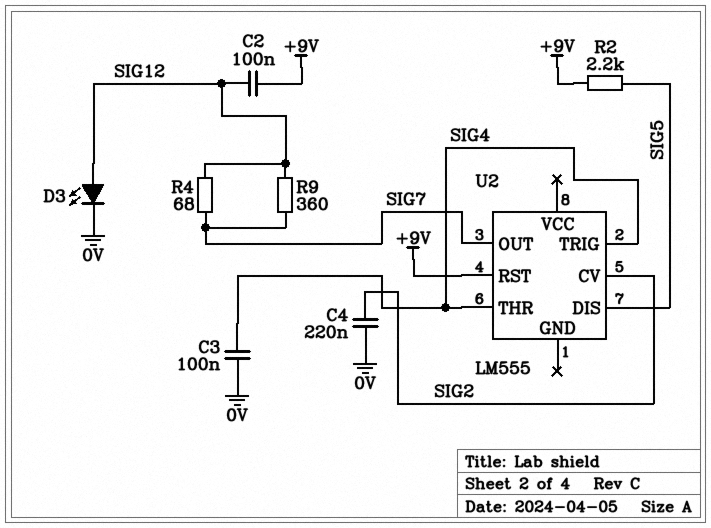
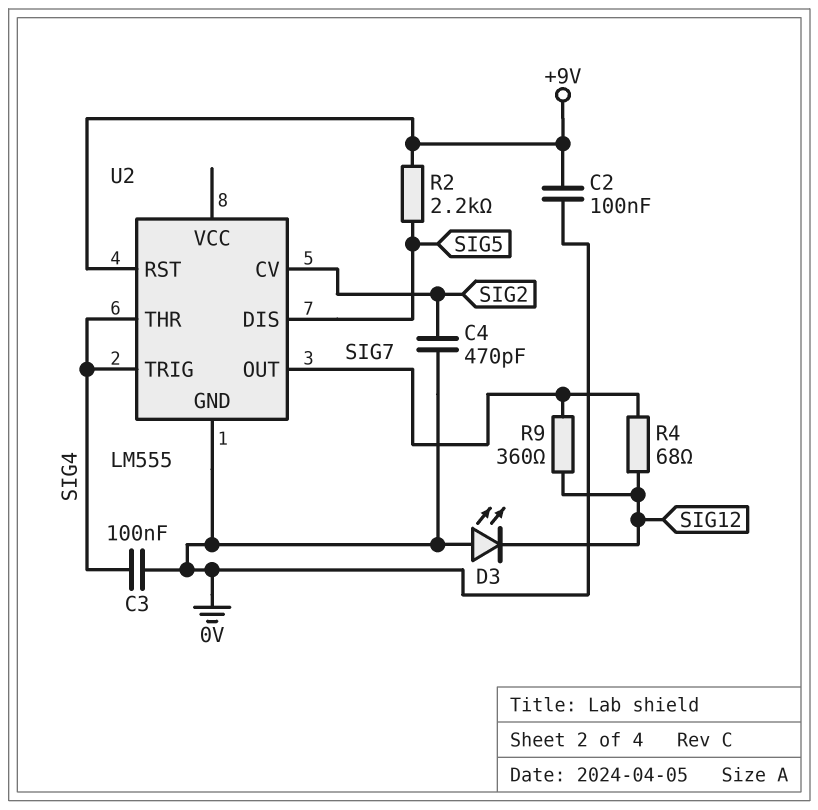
C2: 100nF (+9V, SIG12) -> 100nF (+9V, 0V)
C4: 220nF (0V, SIG2) -> 470pF (0V, SIG2)
D3: LED (A SIG12, K 0V) -> LED (A 0V, K SIG12)
U2 pin GND: none -> 0V

